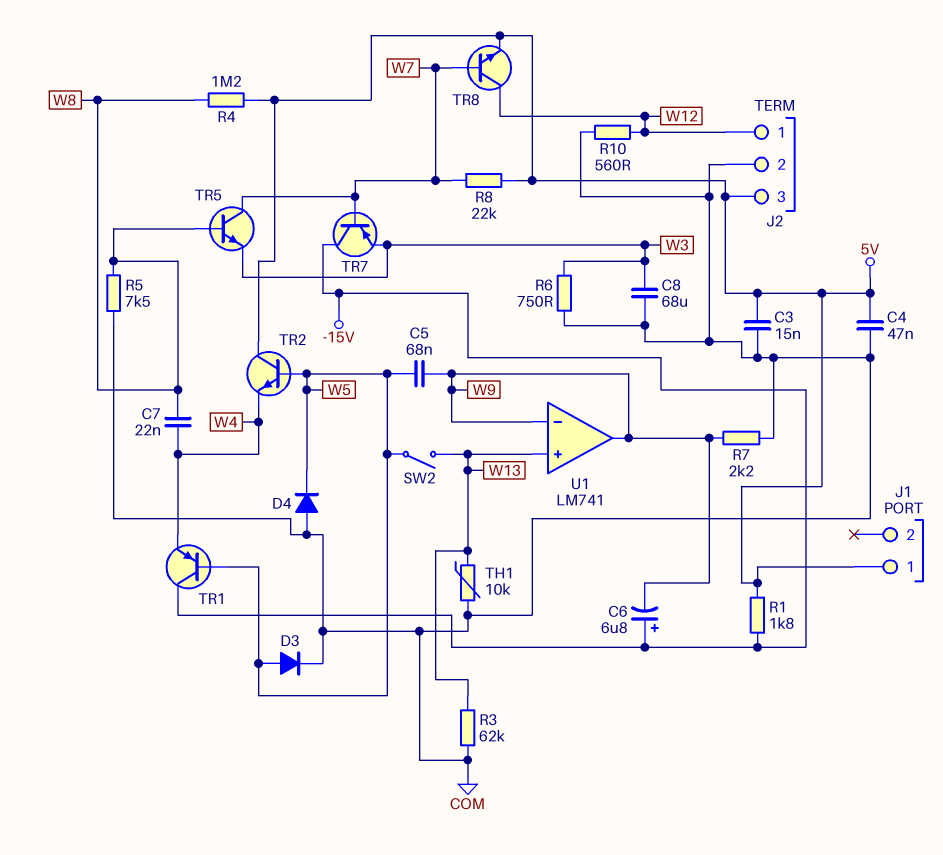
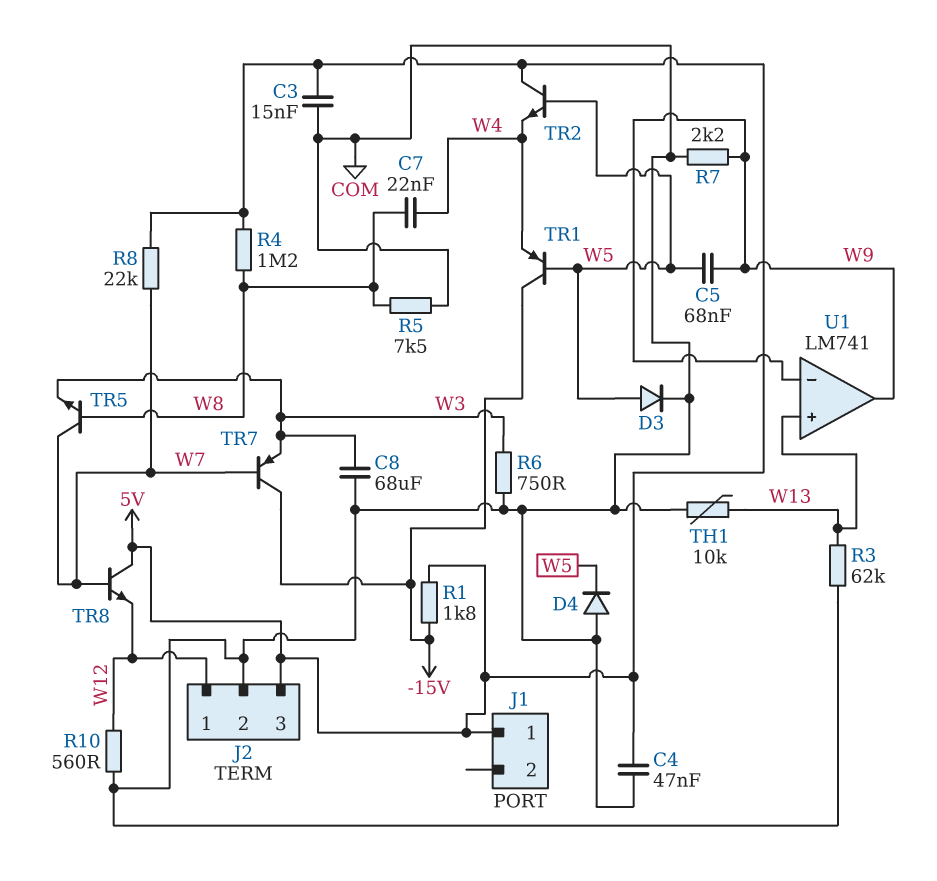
C6: 6.8uF (plus -15V, minus W9) -> none
SW2: switch (W5, W13) -> none
TR8: NPN (B W7, C W12, E 5V) -> NPN (B W7, C 5V, E W12)

